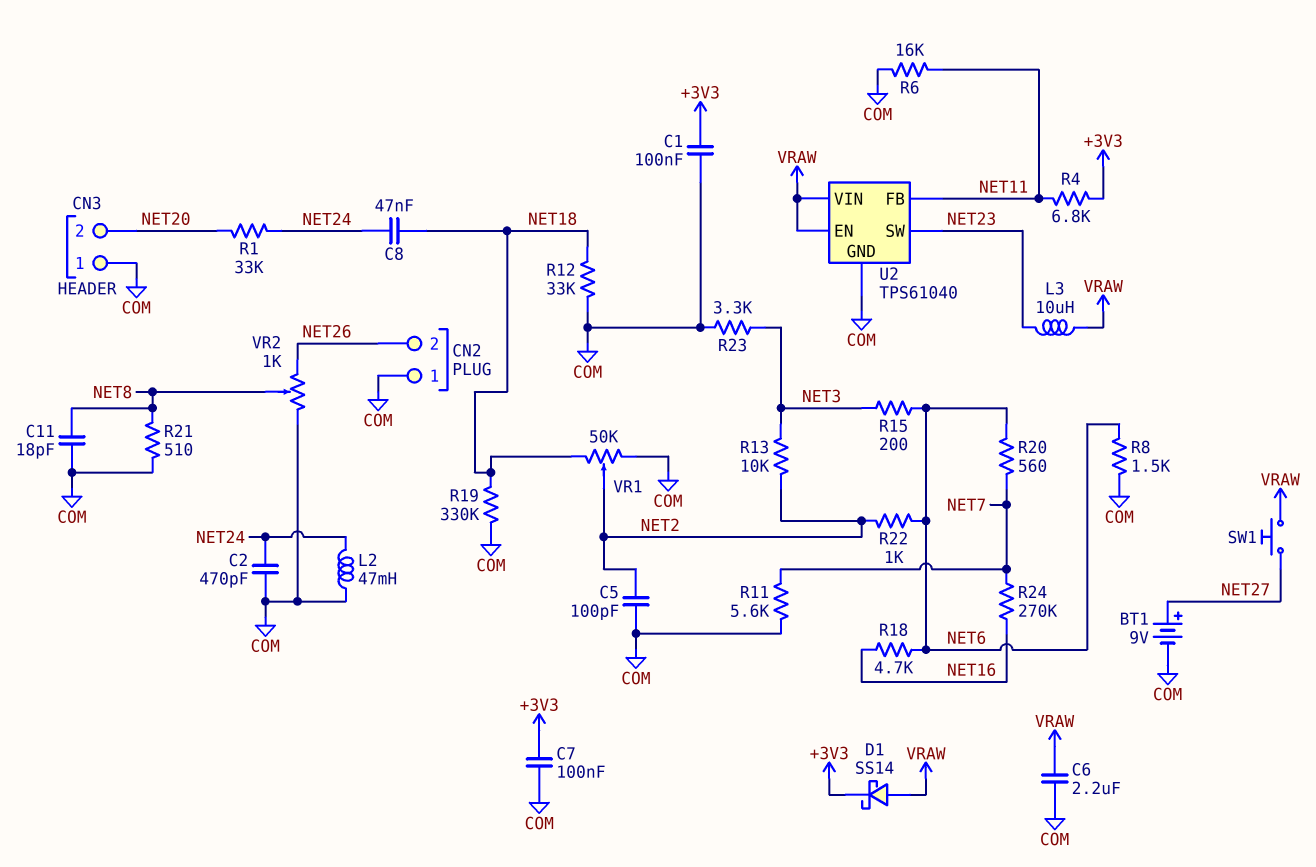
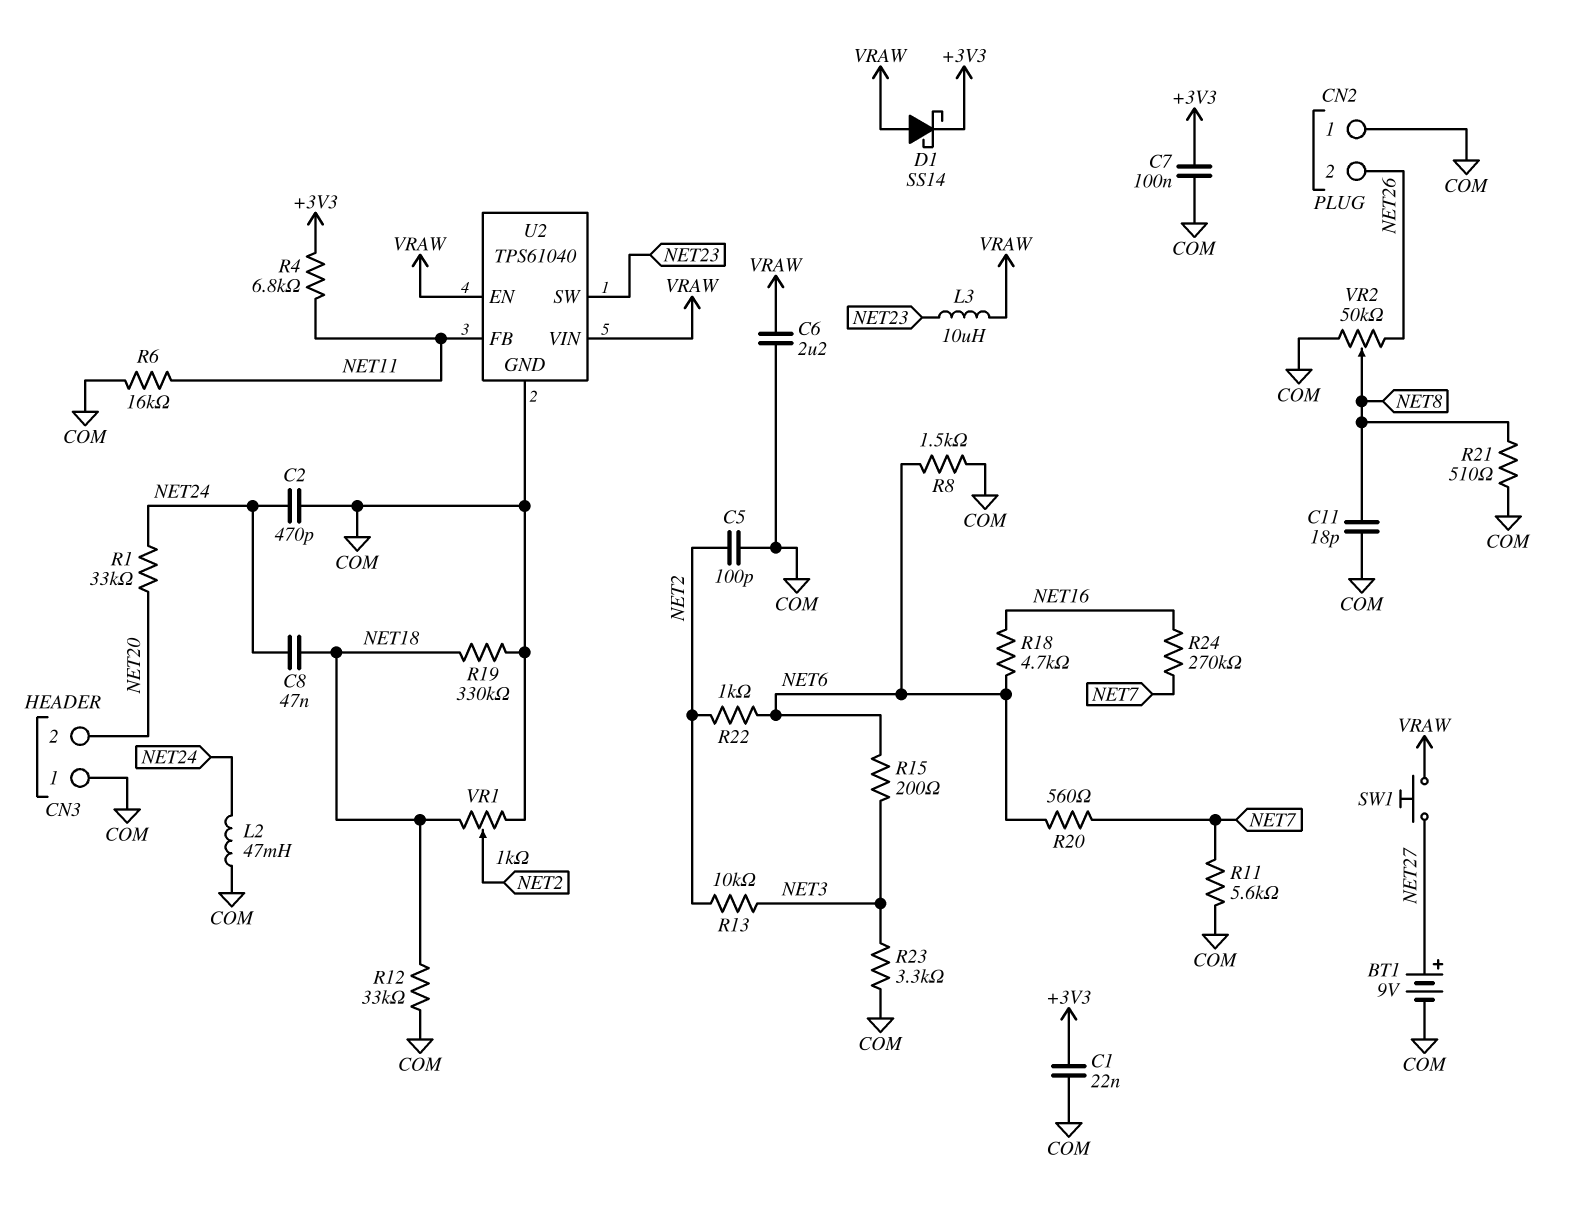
C1: 100nF (+3V3, COM) -> 22nF (+3V3, COM)
VR1: 50k (COM, NET18, wiper NET2) -> 1k (COM, NET18, wiper NET2)
VR2: 1k (COM, NET26, wiper NET8) -> 50k (COM, NET26, wiper NET8)

